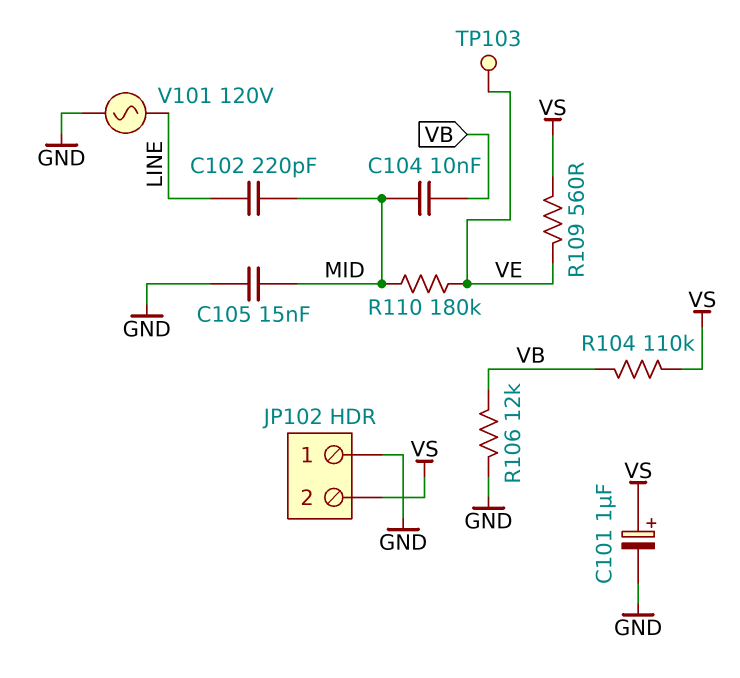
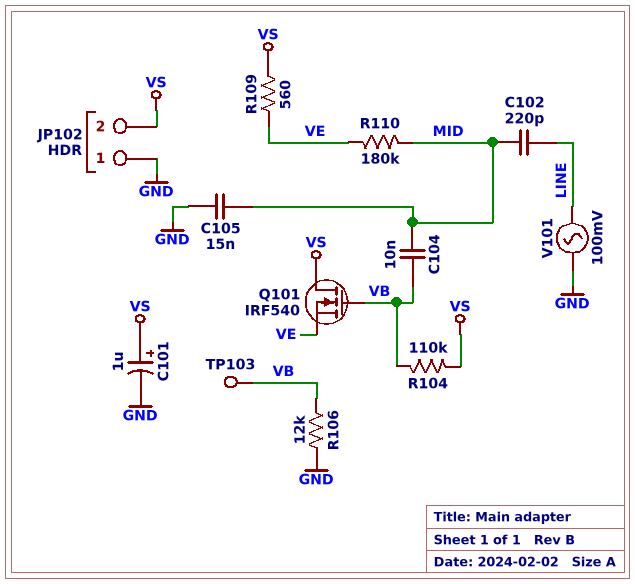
Q101: none -> NMOS IRF540 (G VB, D VS, S VE)
TP103: test point (VE) -> test point (VB)
V101: AC 120V (GND, LINE) -> AC 100mV (GND, LINE)

